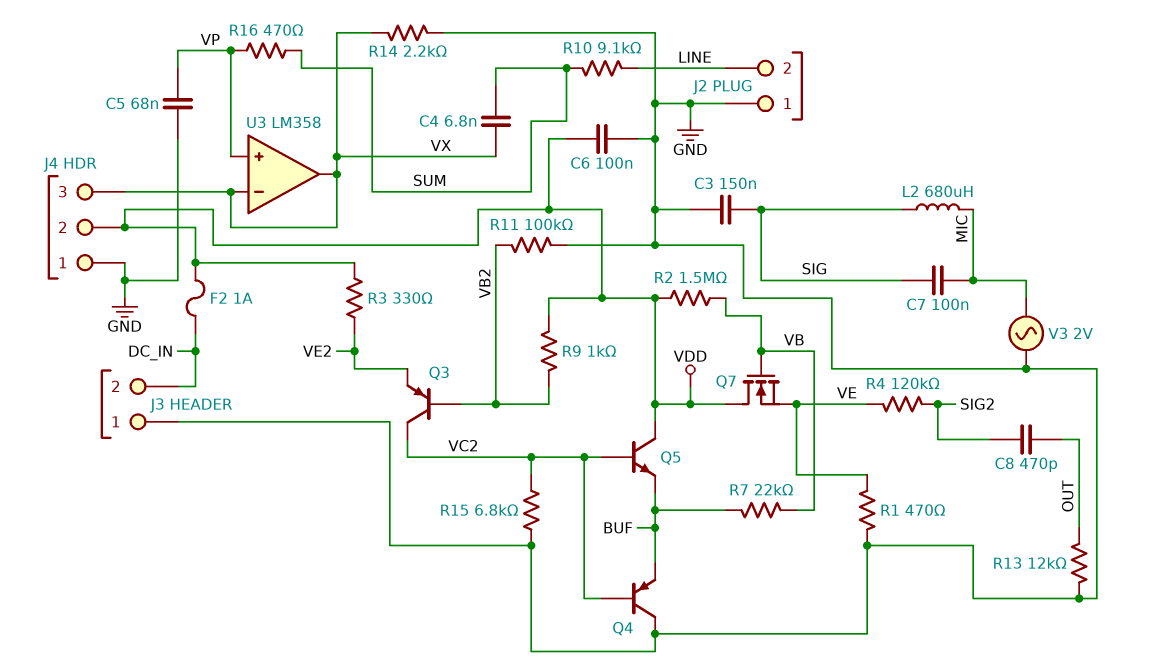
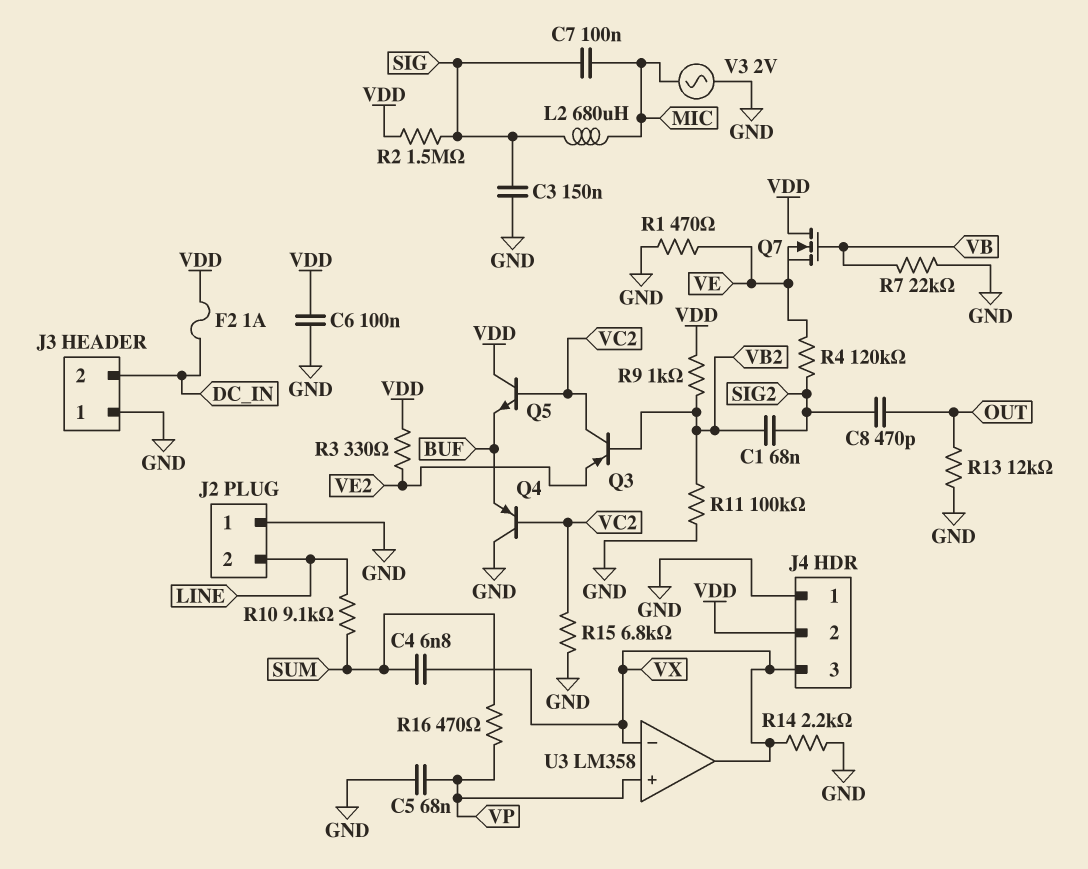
C1: none -> 68nF (SIG2, VB2)
R2: 1.5M (VB, VDD) -> 1.5M (SIG, VDD)
R7: 22k (BUF, VB) -> 22k (GND, VB)

